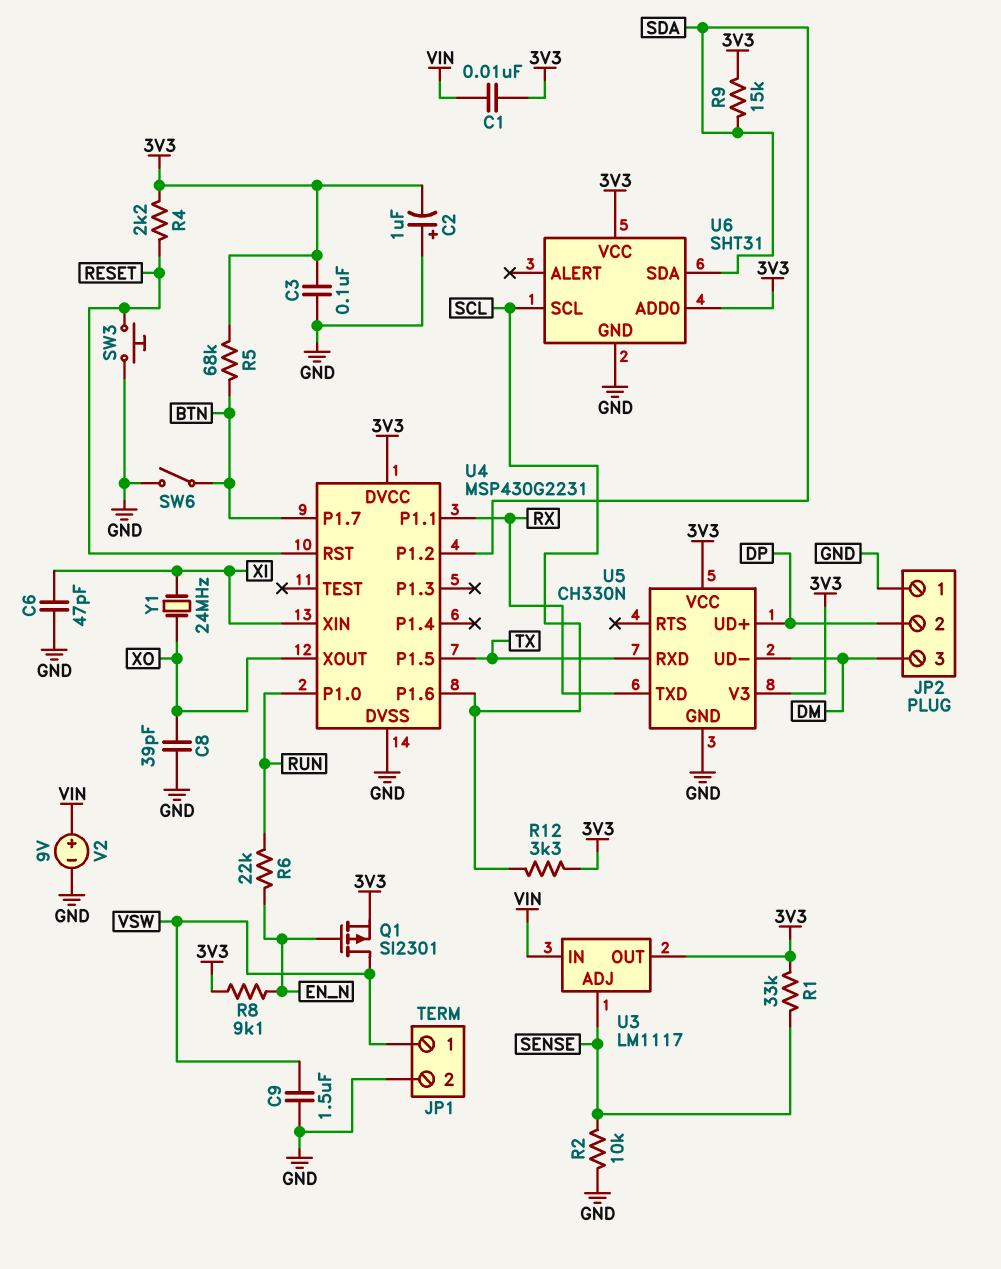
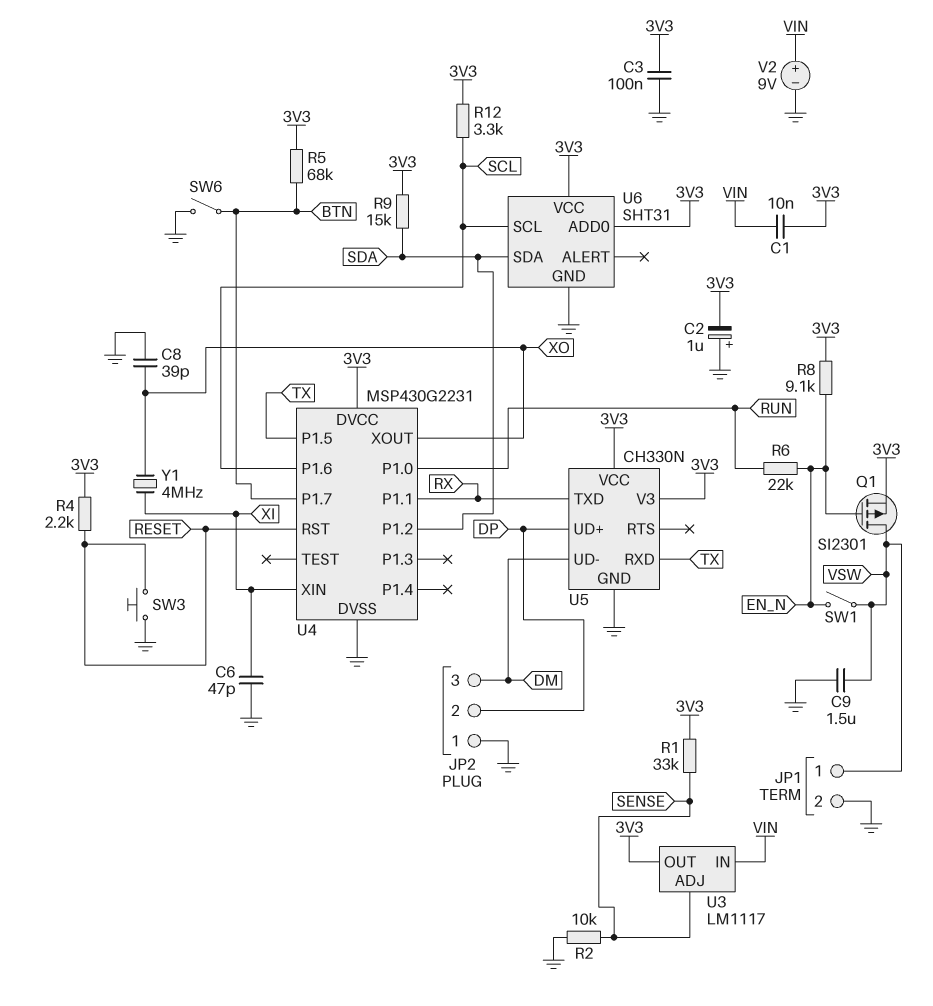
SW1: none -> switch (EN_N, VSW)
Y1: 24MHz (XI, XO) -> 4MHz (XI, XO)

